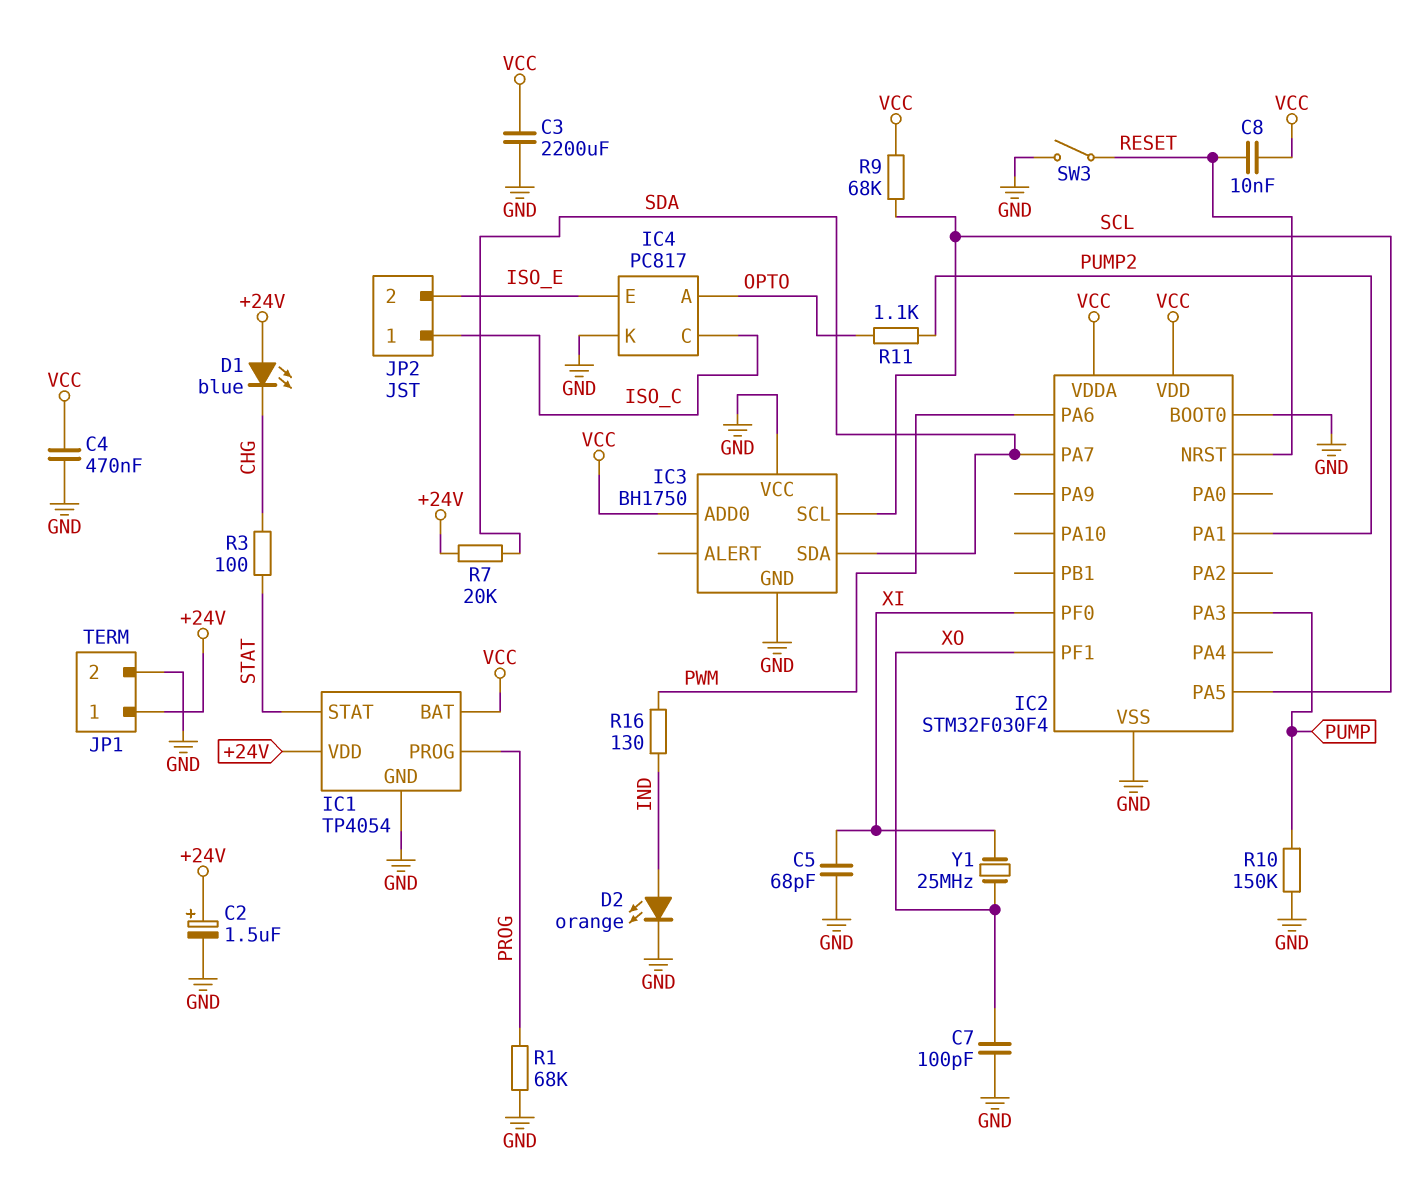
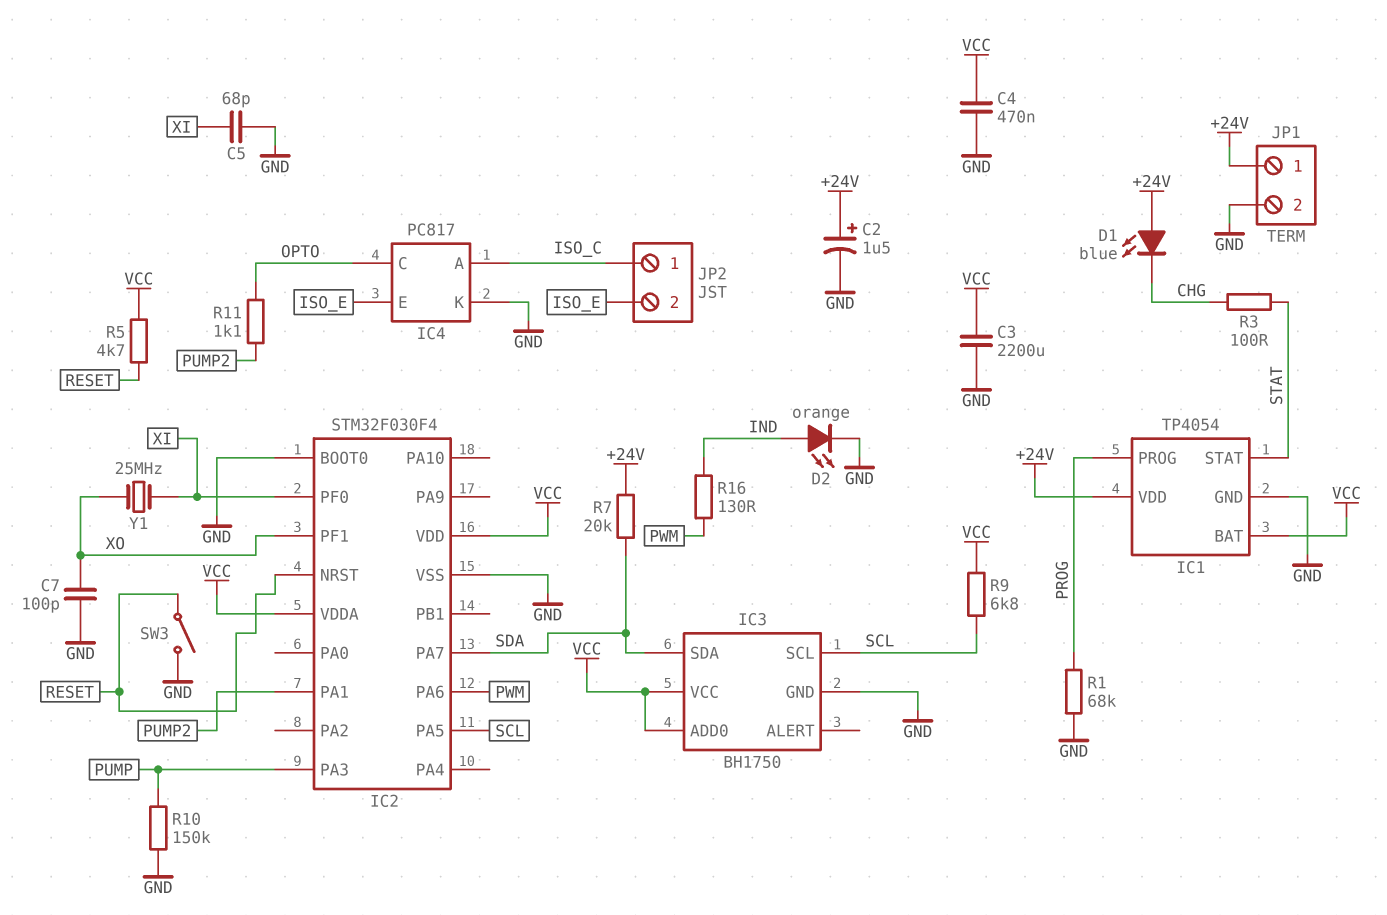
C8: 10nF (RESET, VCC) -> none
IC3 pin VCC: GND -> VCC
IC4 pin A: OPTO -> ISO_C
IC4 pin C: ISO_C -> OPTO
R5: none -> 4.7k (RESET, VCC)
R9: 68k (SCL, VCC) -> 6.8k (SCL, VCC)

